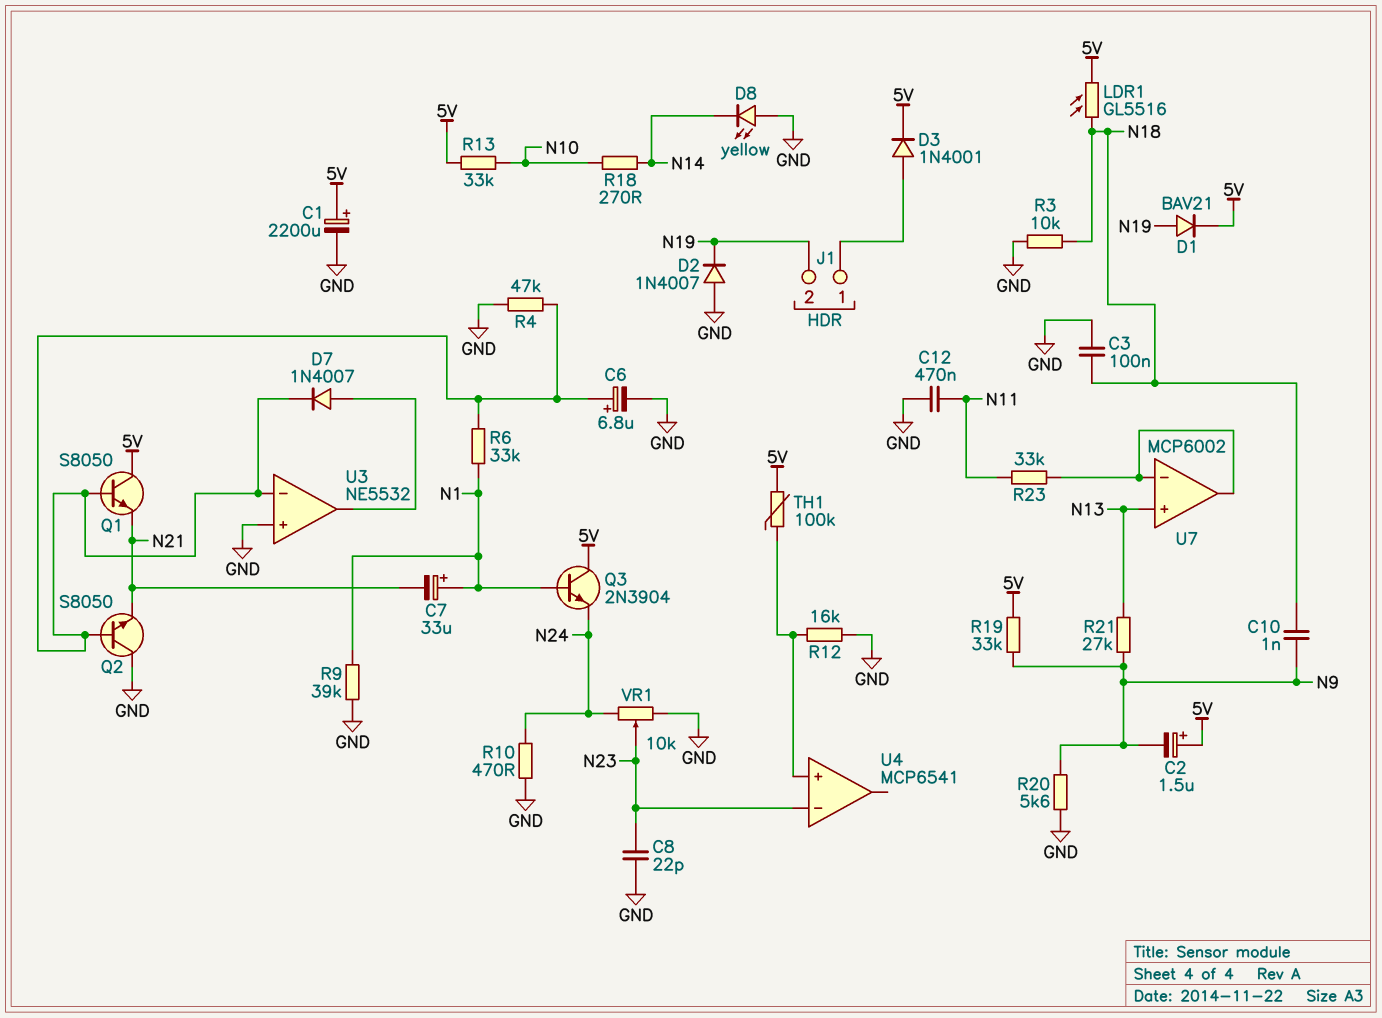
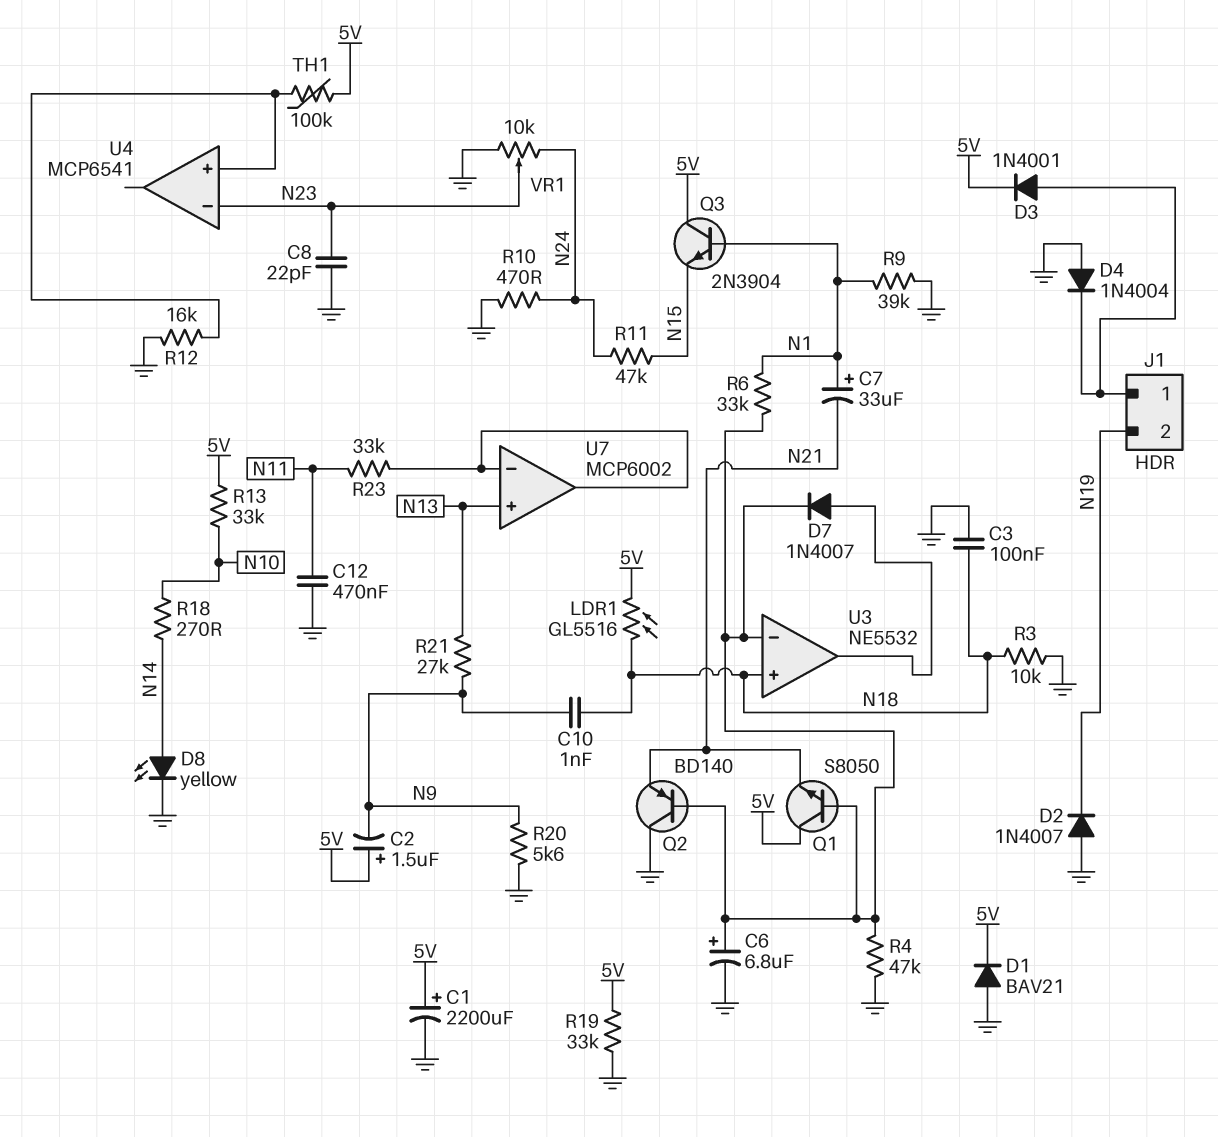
D1: diode BAV21 (A N19, K 5V) -> diode BAV21 (A GND, K 5V)
D4: none -> diode 1N4004 (A GND, K J1/1)
D8: LED yellow (A GND, K N14) -> LED yellow (A N14, K GND)
Q2: NPN S8050 (B U3/in-, C GND, E N21) -> PNP BD140 (B U3/in-, C GND, E N21)
Q3: NPN 2N3904 (B N1, C 5V, E N24) -> NPN 2N3904 (B N1, C 5V, E N15)
R11: none -> 47k (N15, N24)
R19: 33k (5V, N9) -> 33k (5V, GND)
U3 pin in+: GND -> N18

